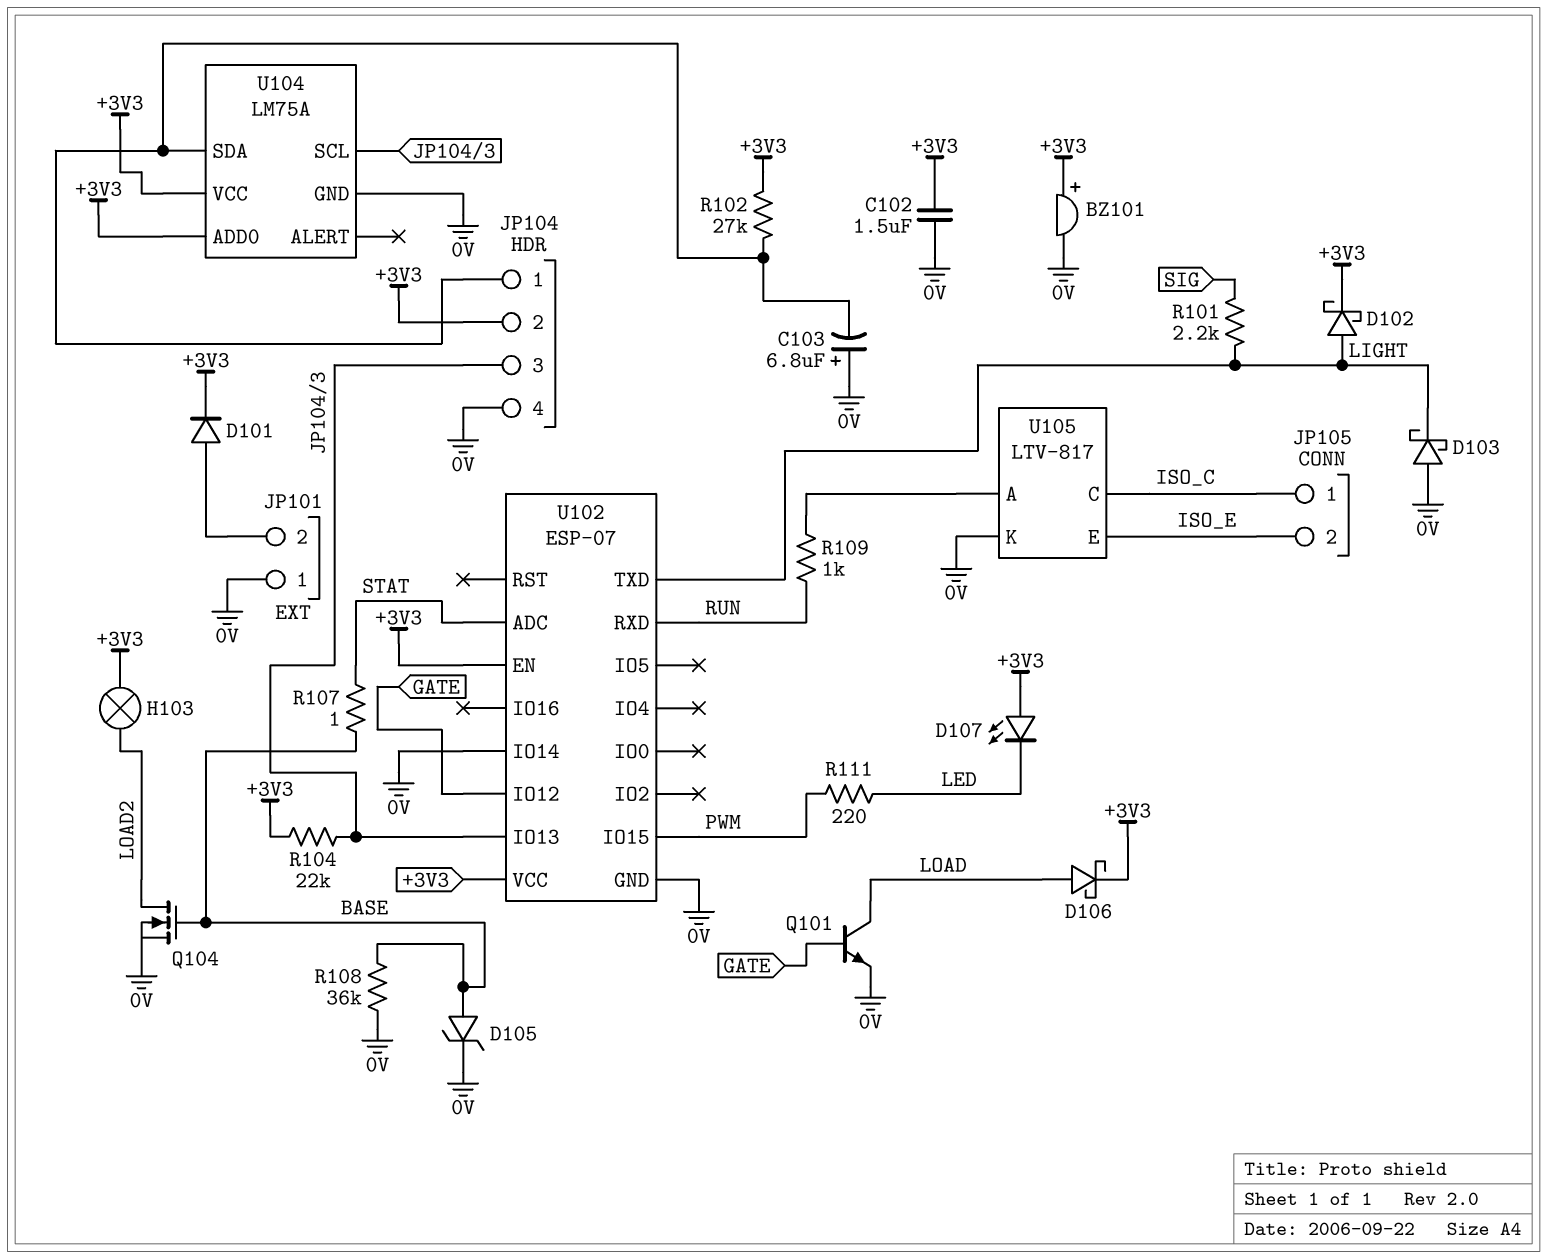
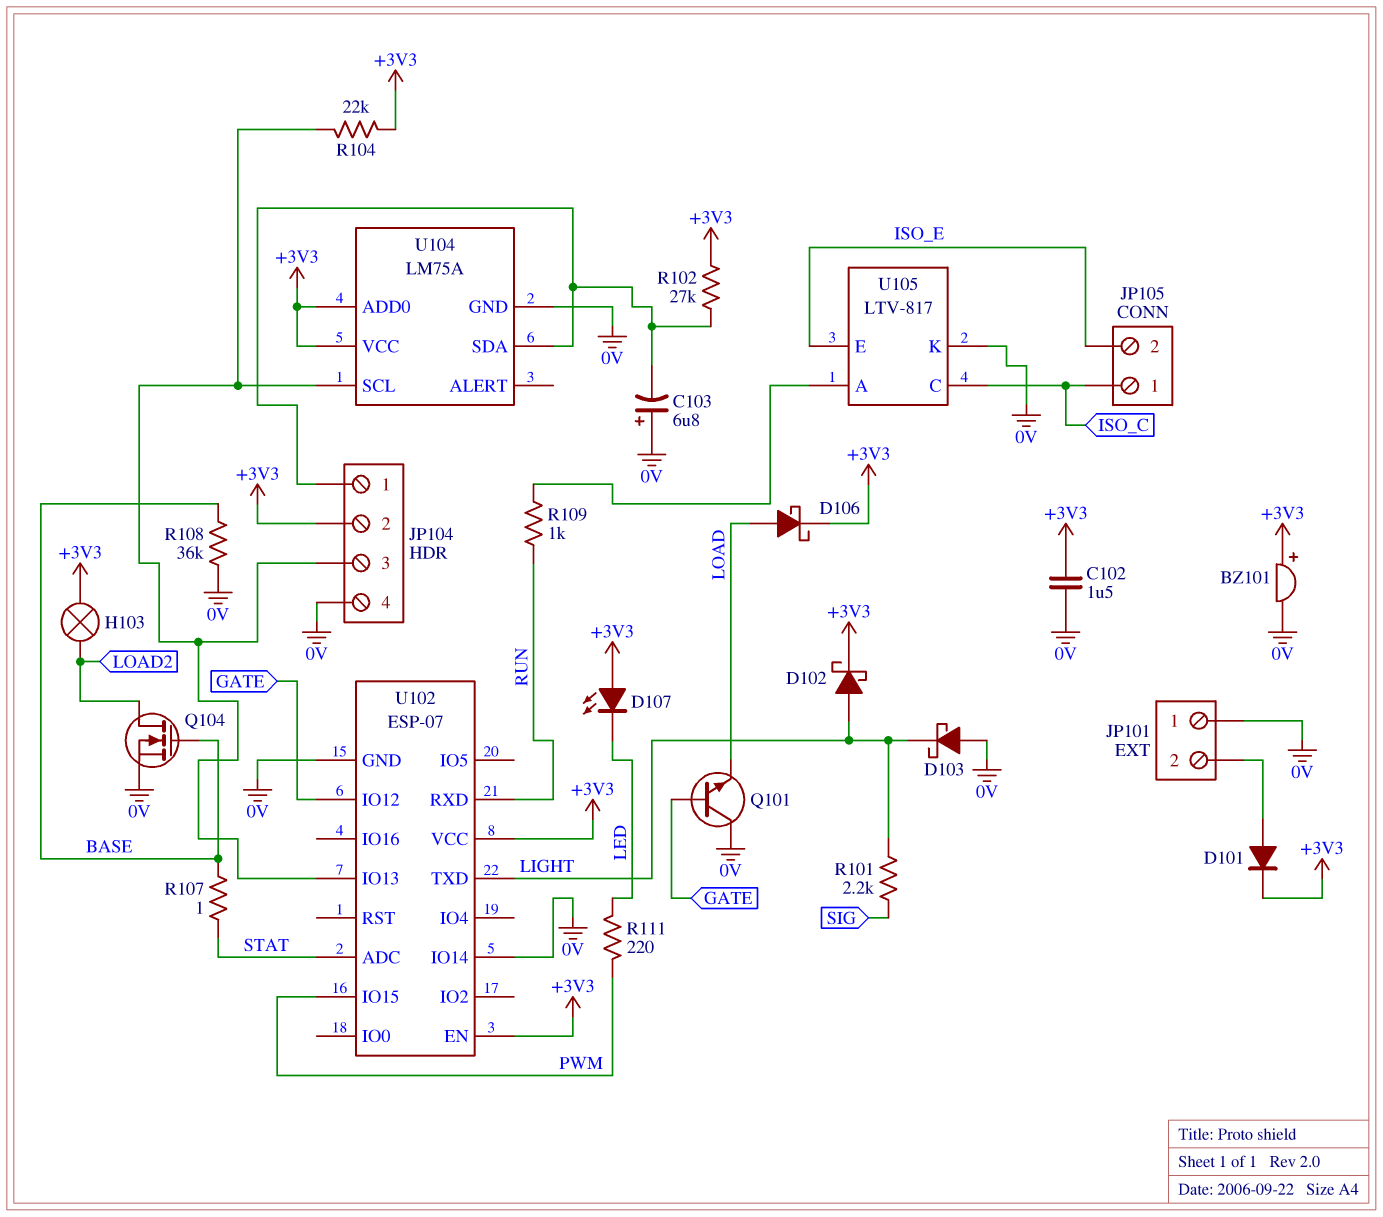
D105: zener (A BASE, K 0V) -> none
Q101: NPN (B GATE, C LOAD, E 0V) -> NPN (B GATE, C 0V, E LOAD)

